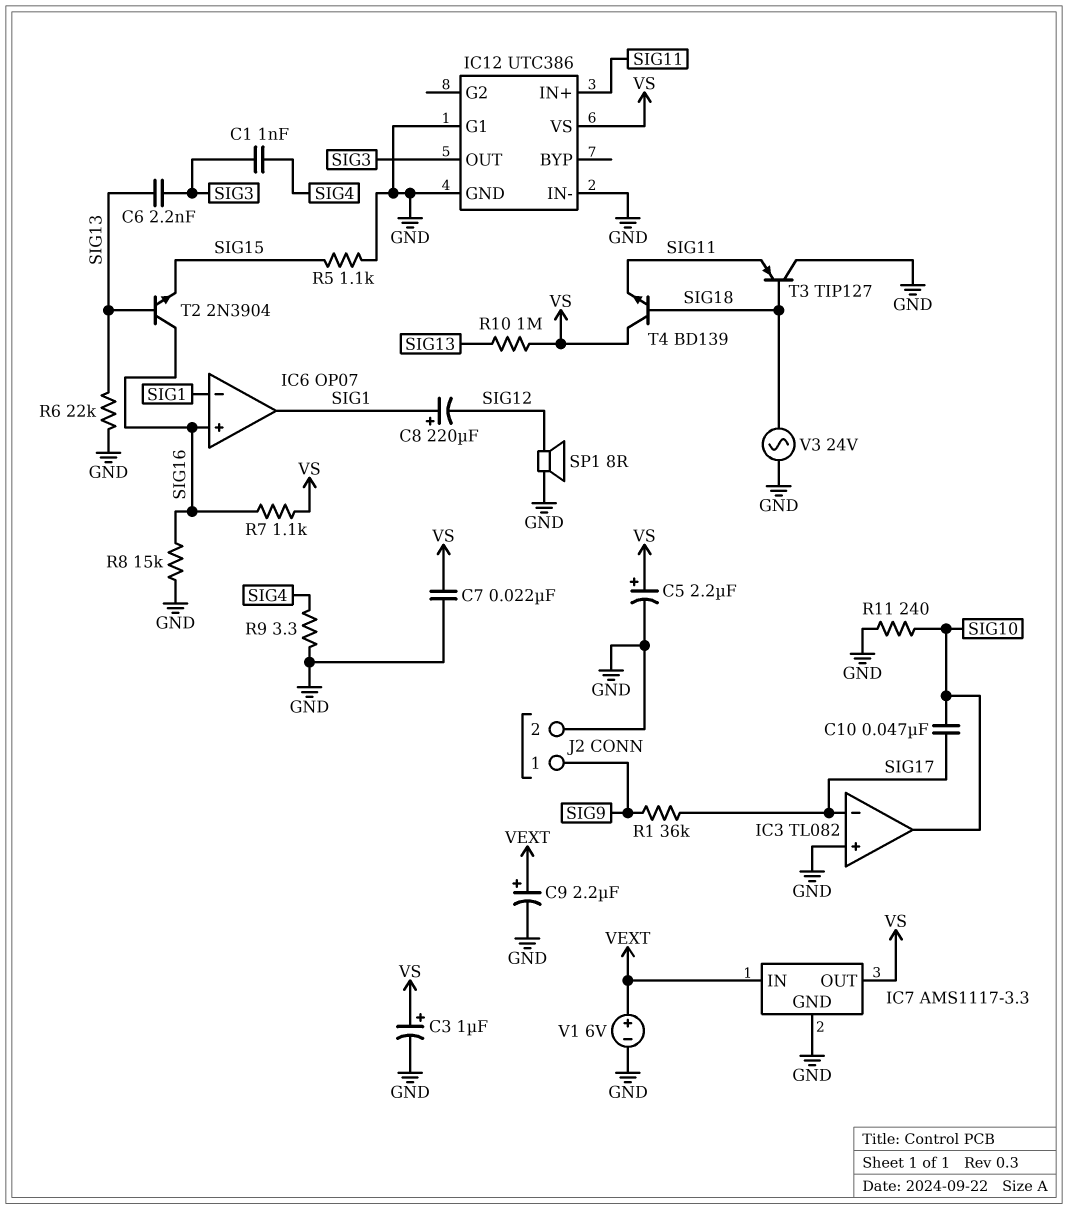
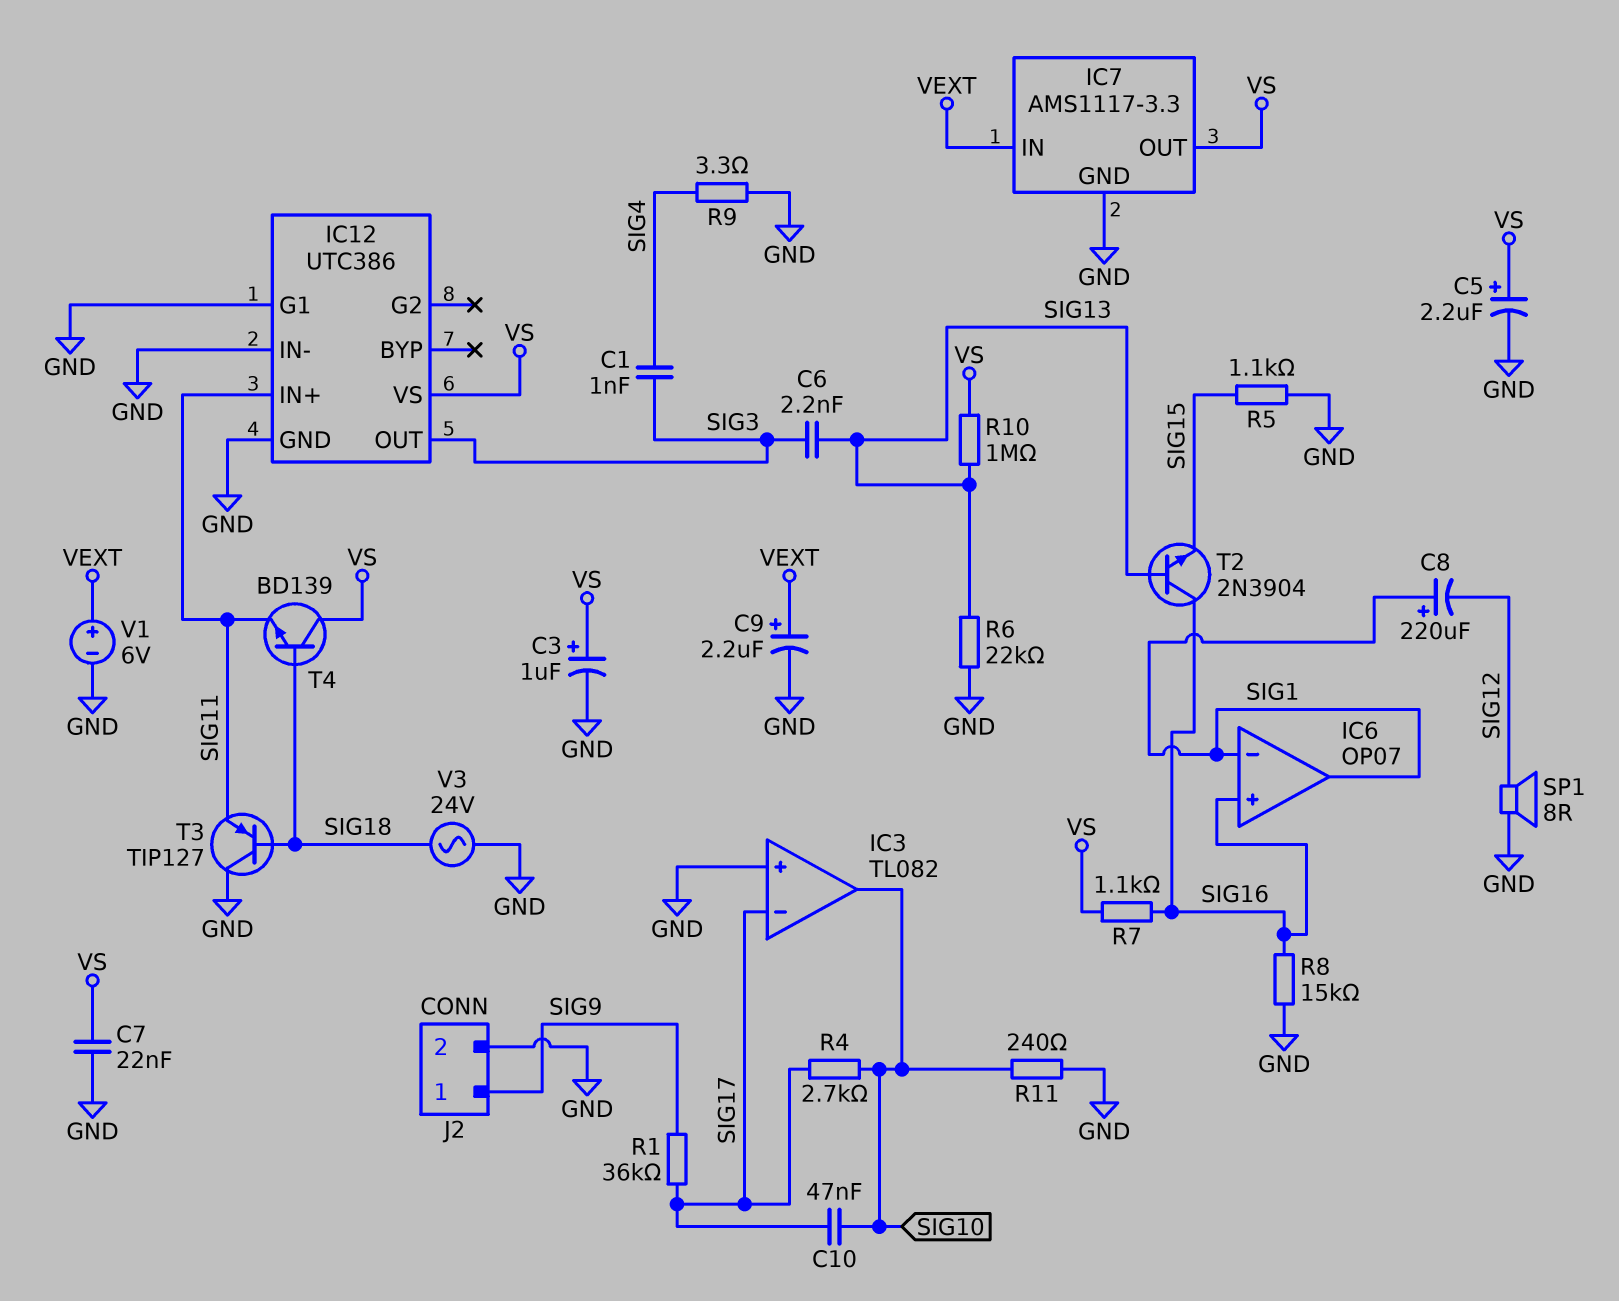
R4: none -> 2.7k (SIG10, SIG17)

